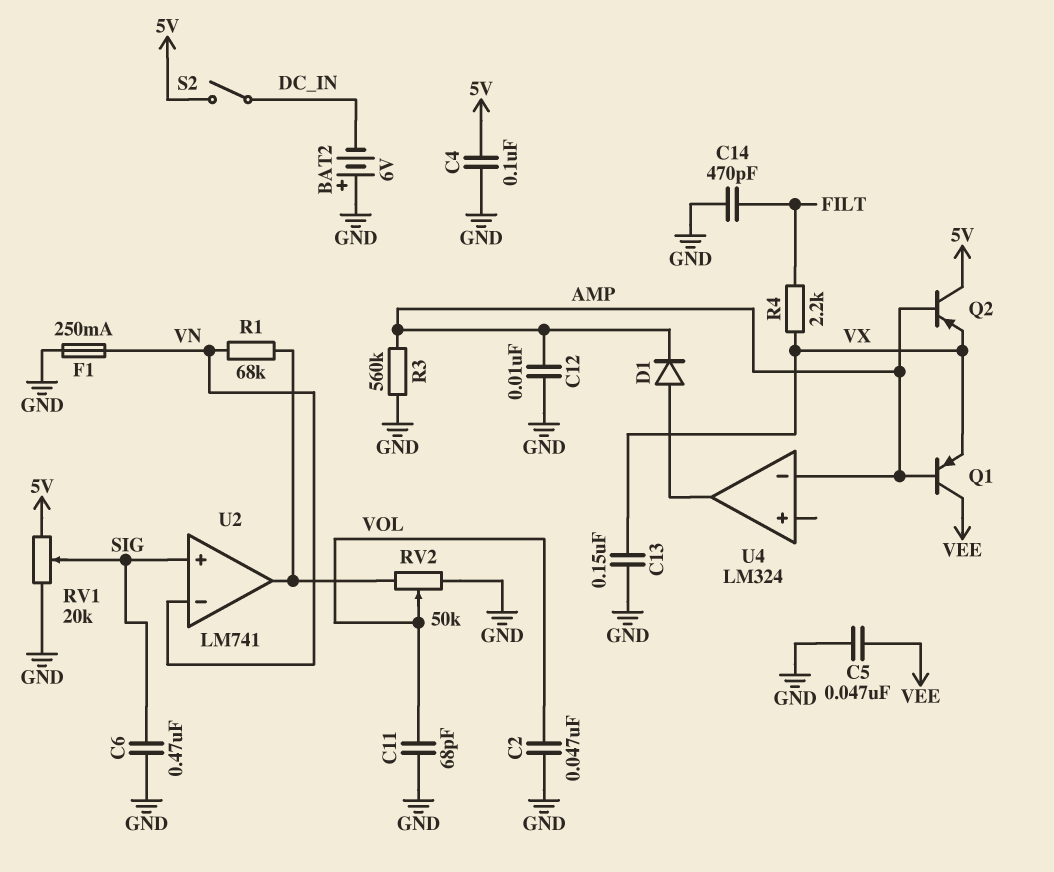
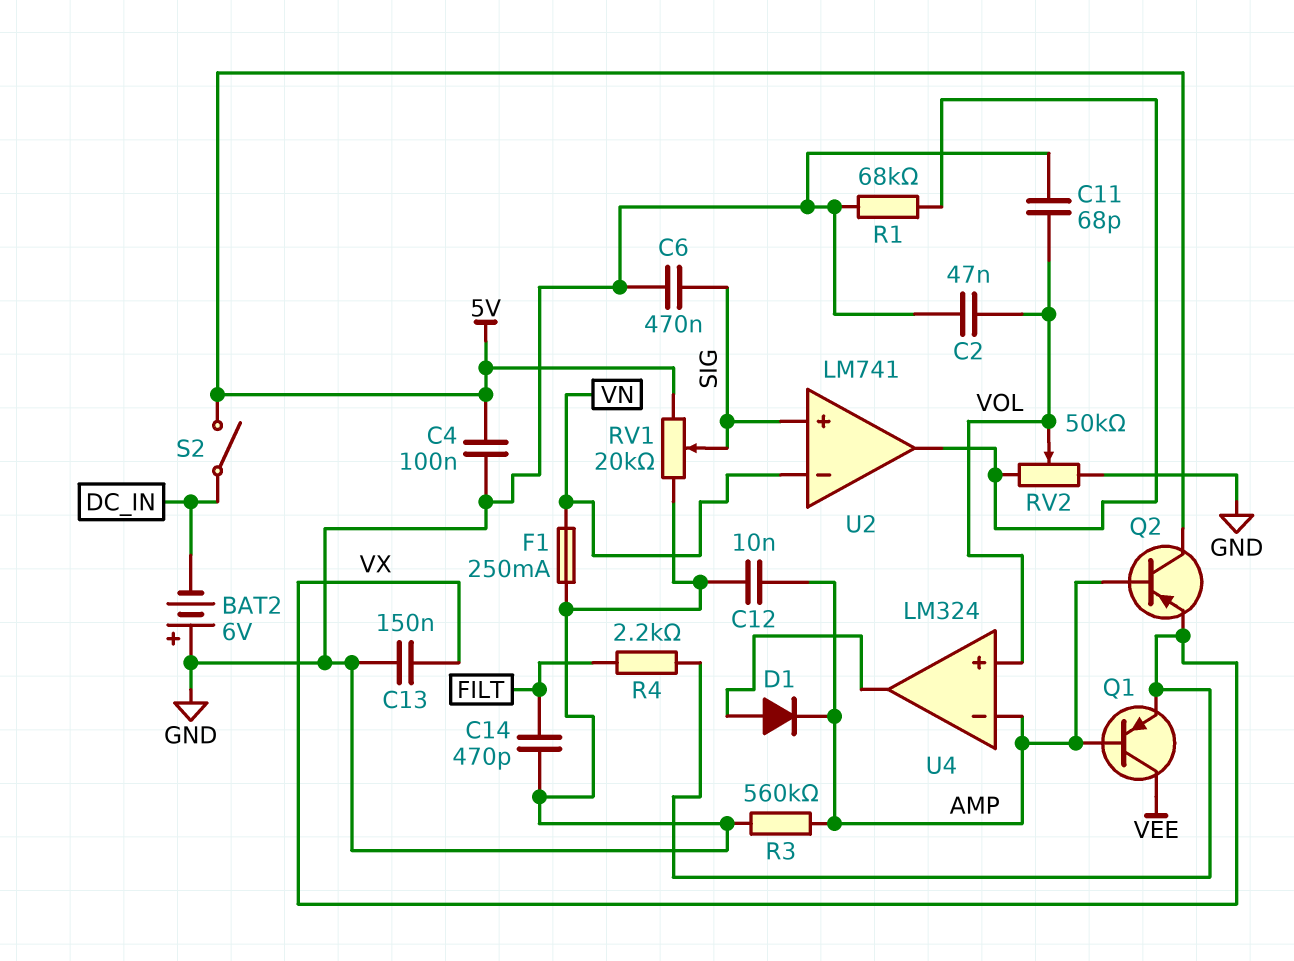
C5: 47nF (GND, VEE) -> none
R1: 68k (U2/out, VN) -> 68k (GND, U2/out)
U4 pin in+: none -> VOL

